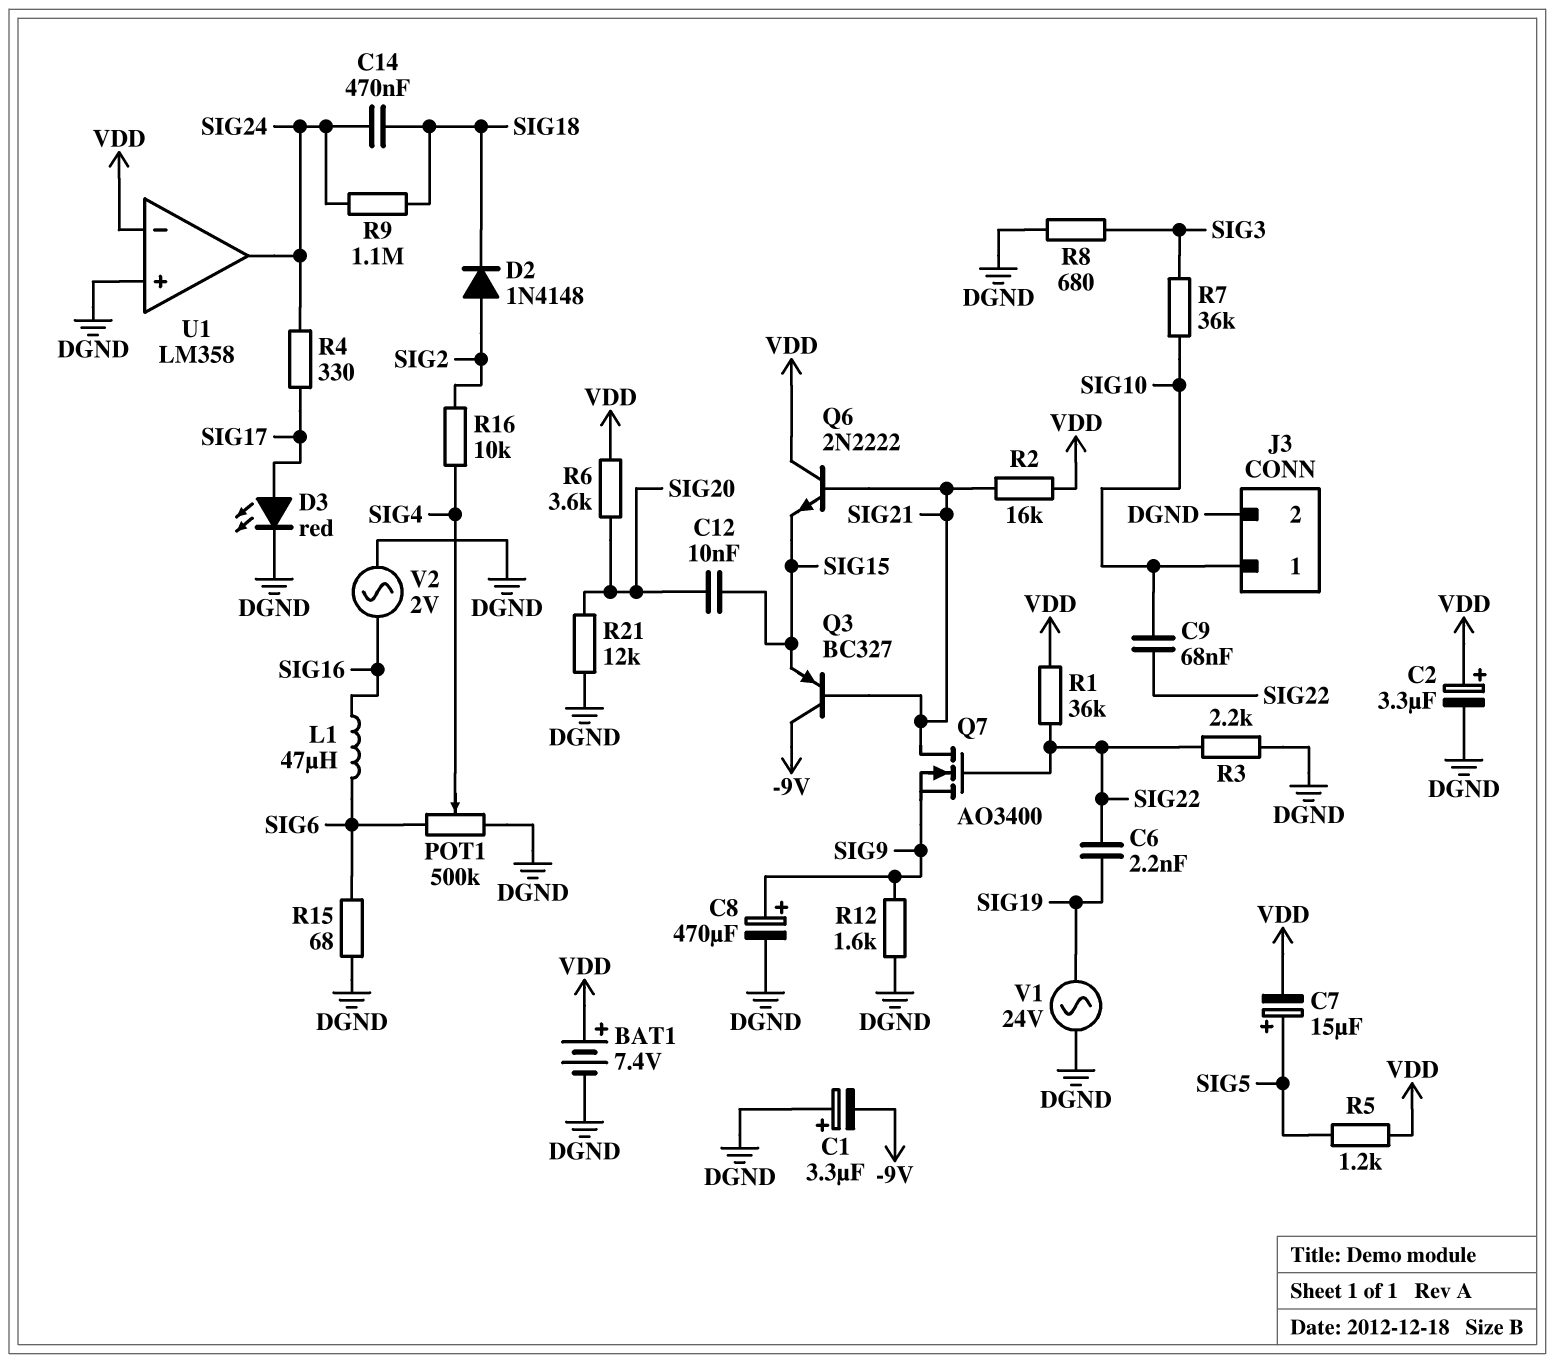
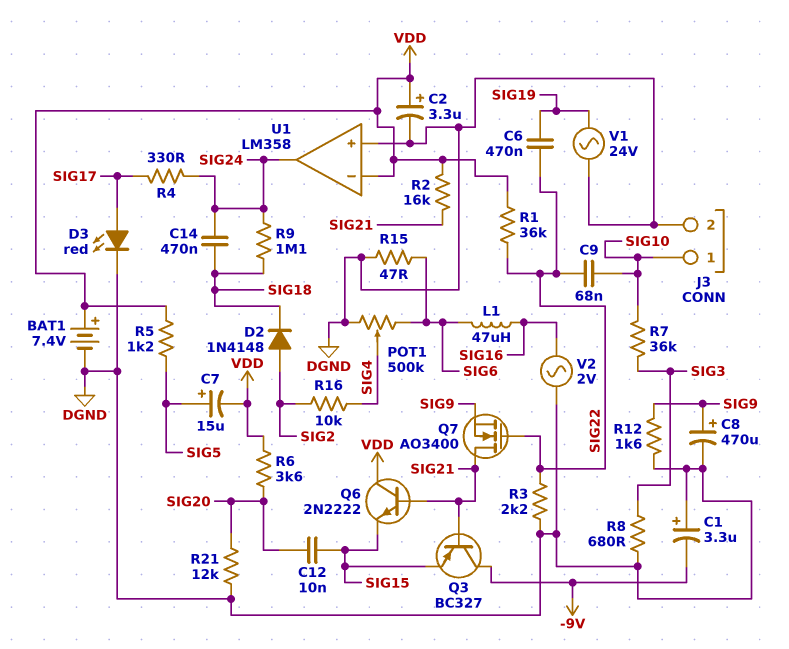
C6: 2.2nF (SIG19, SIG22) -> 470nF (SIG19, SIG22)
R15: 68 (DGND, SIG6) -> 47 (DGND, SIG6)

